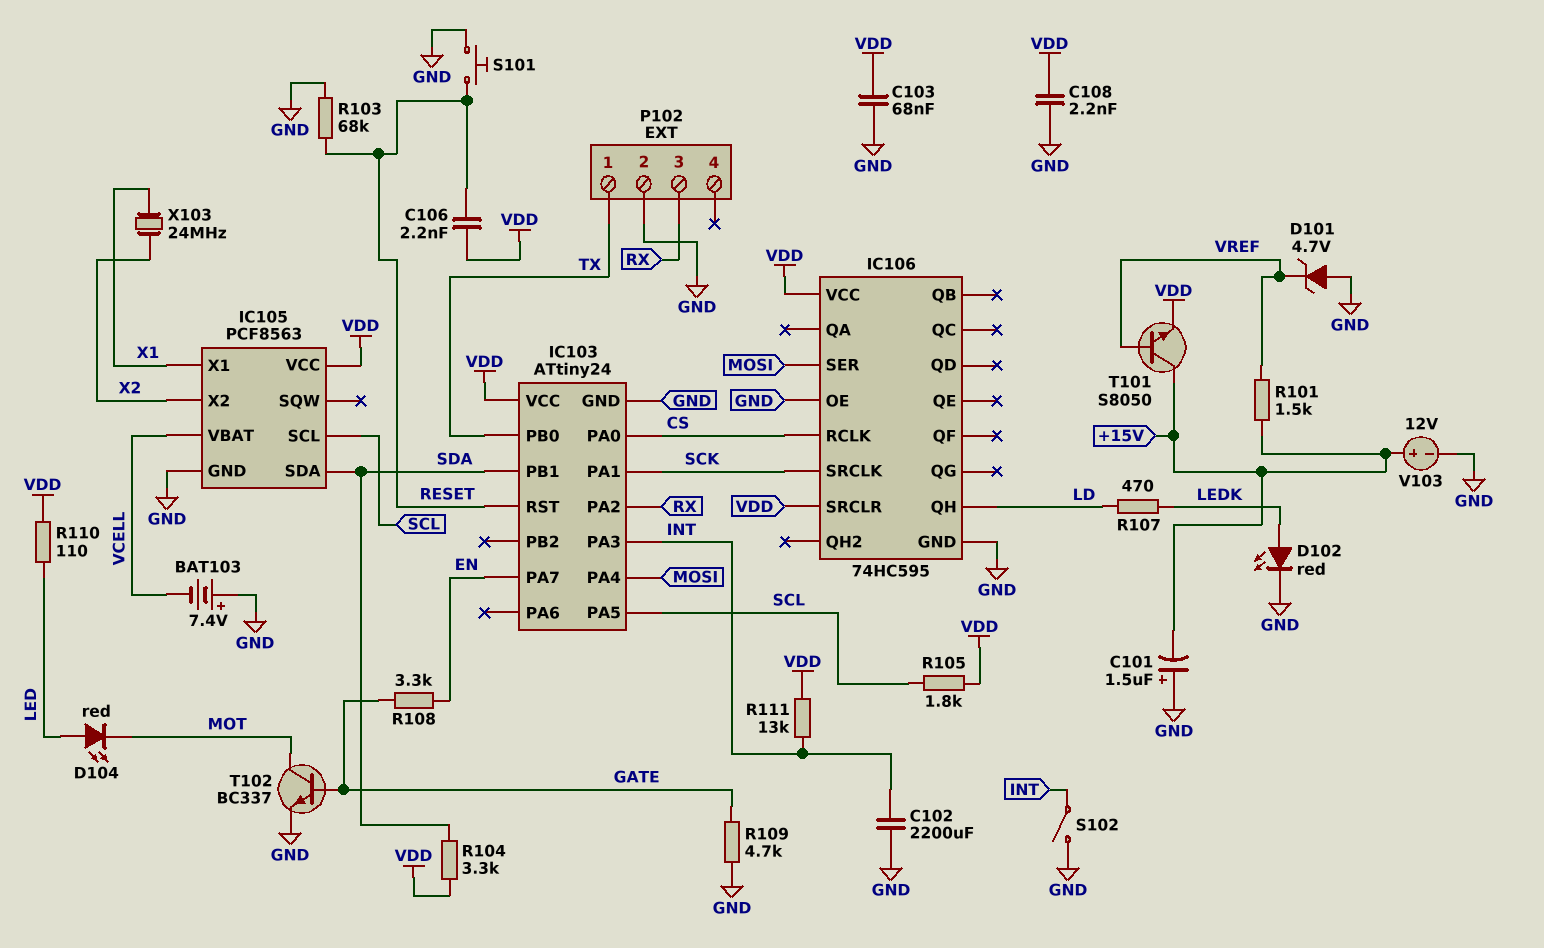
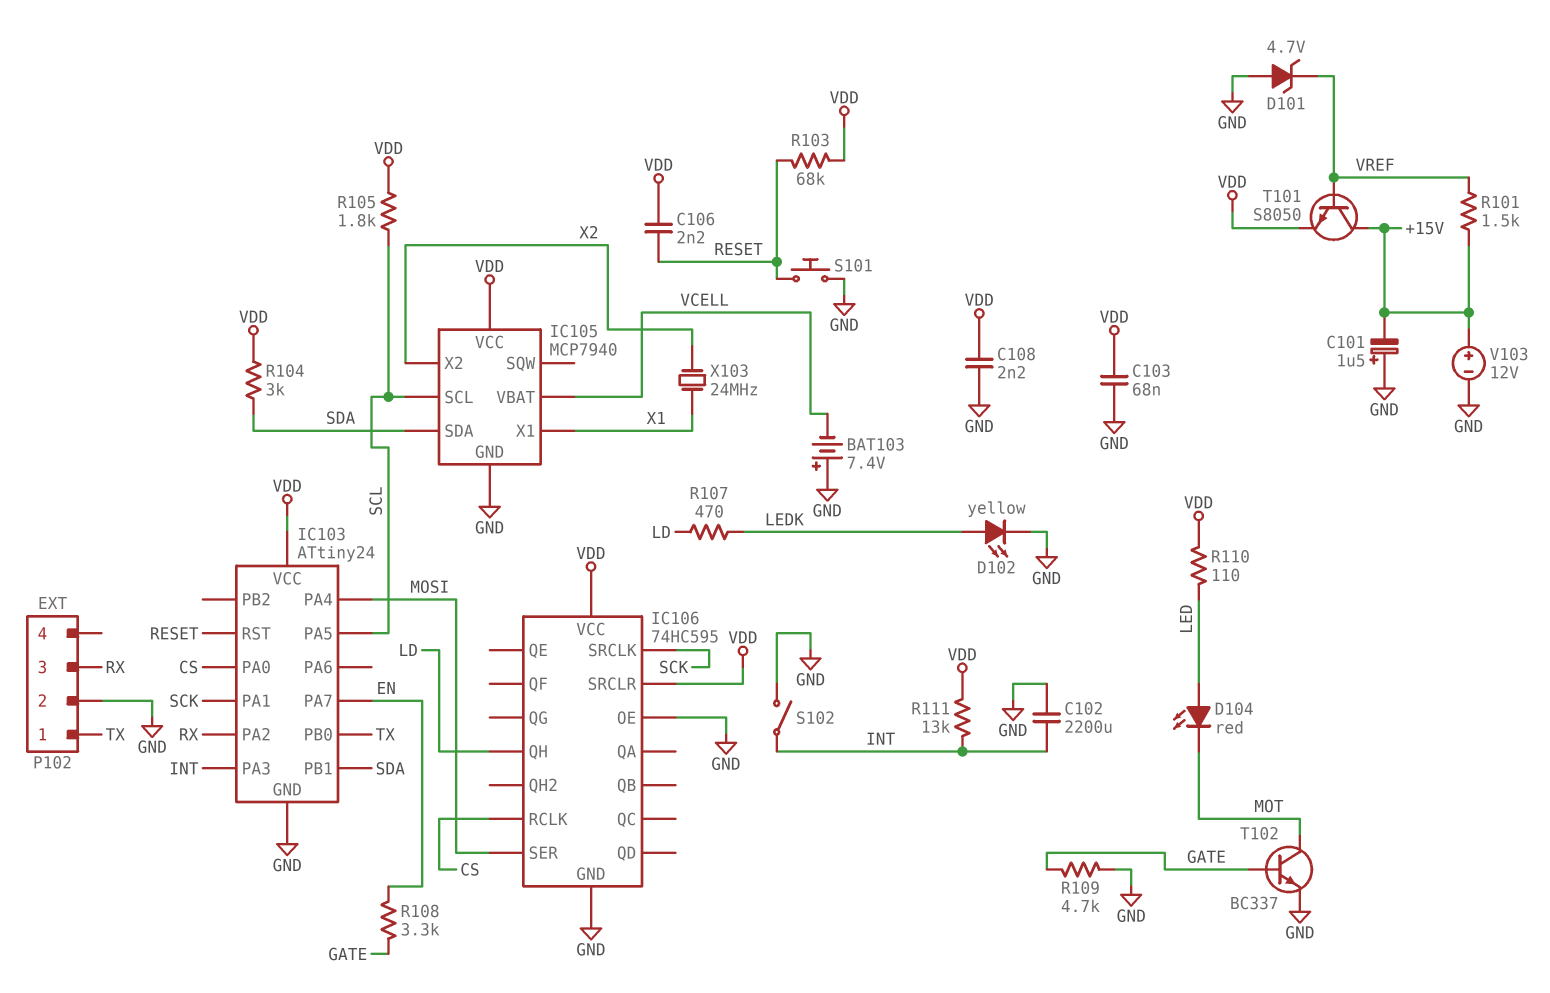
D102: LED red (A LEDK, K GND) -> LED yellow (A LEDK, K GND)
IC105: PCF8563 -> MCP7940
R103: 68k (GND, RESET) -> 68k (RESET, VDD)
R104: 3.3k (SDA, VDD) -> 3k (SDA, VDD)

